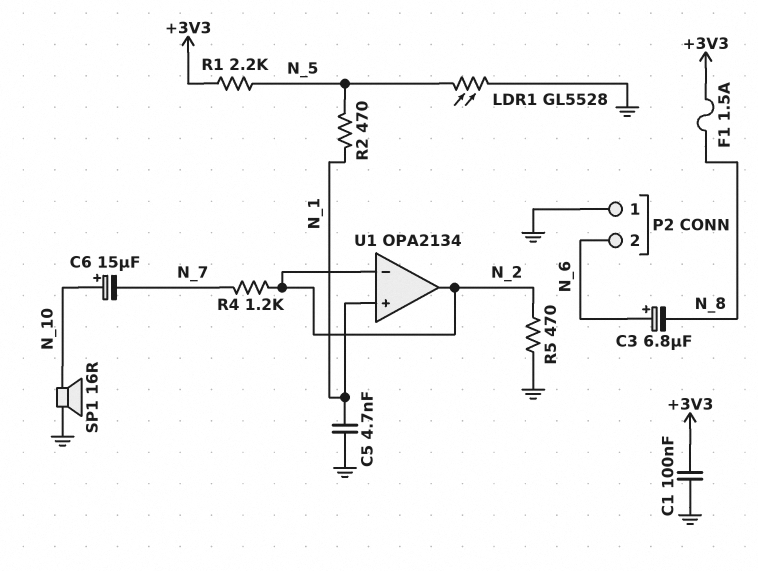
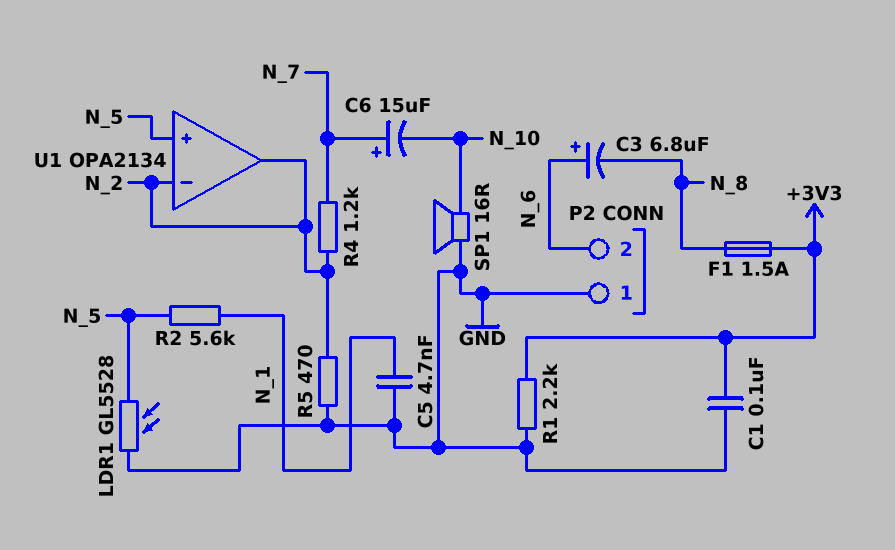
C6: 15uF (plus N_10, minus N_7) -> 15uF (plus N_7, minus N_10)
R1: 2.2k (+3V3, N_5) -> 2.2k (+3V3, GND)
R2: 470 (N_1, N_5) -> 5.6k (N_1, N_5)
U1 pin in+: N_1 -> N_5

